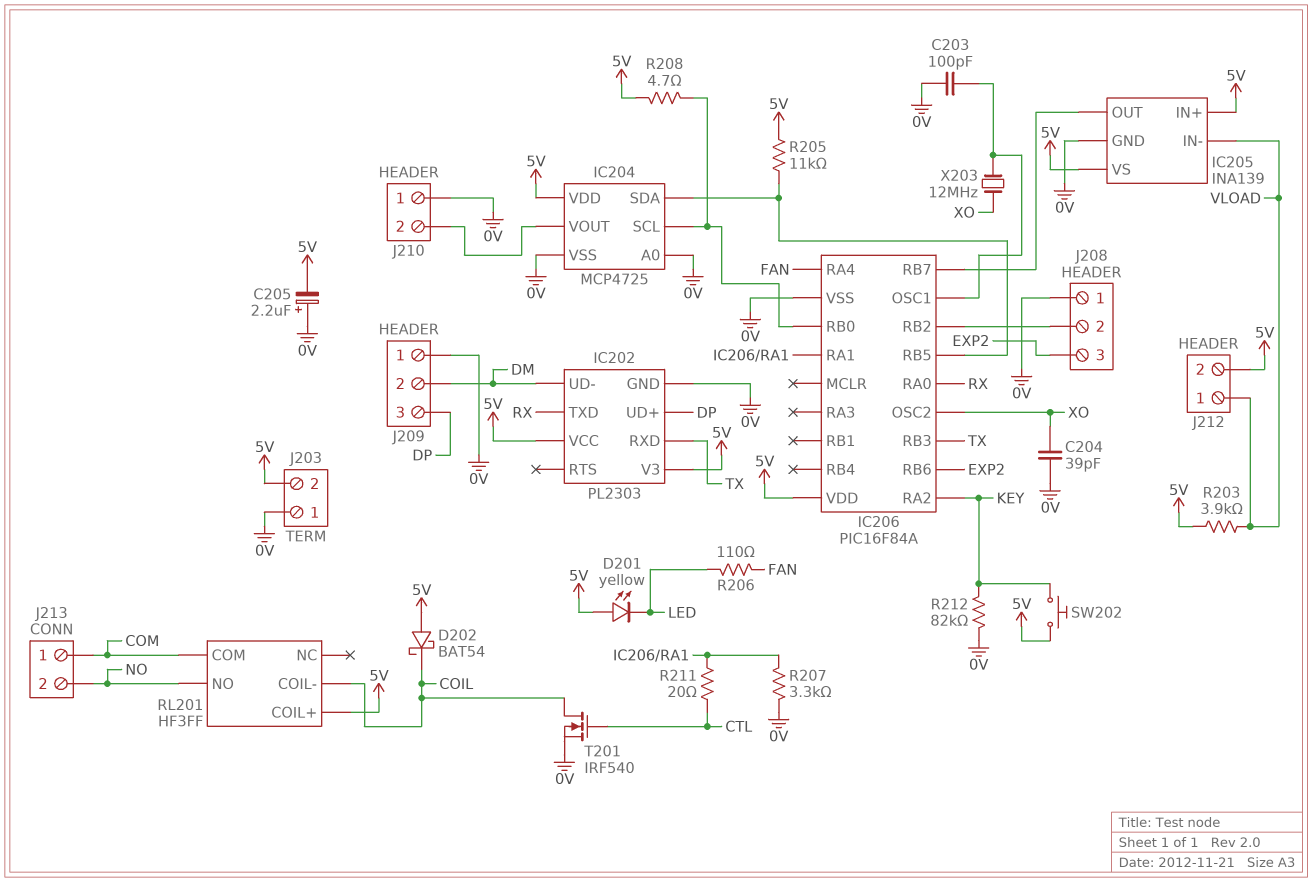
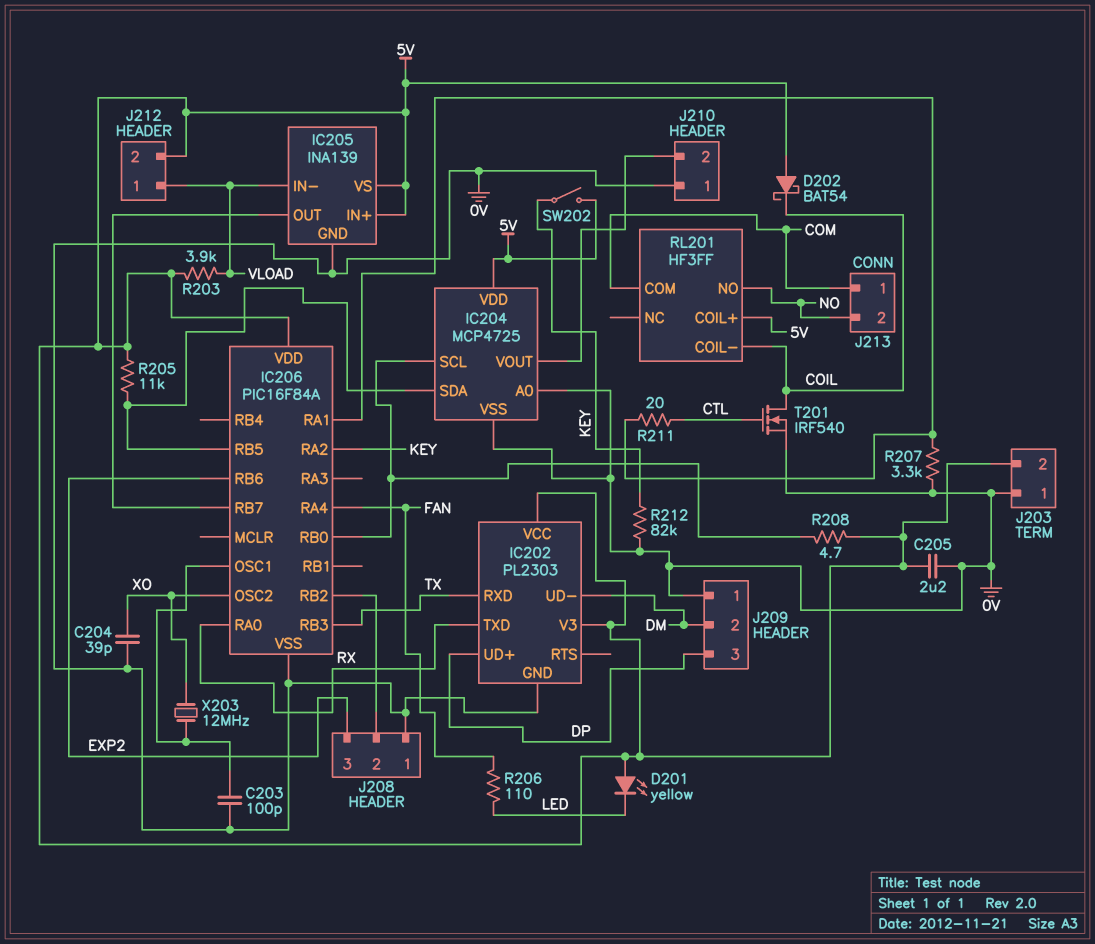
C205: 2.2uF (plus 0V, minus 5V) -> 2.2uF (0V, 5V)
SW202: button (5V, KEY) -> switch (5V, KEY)

